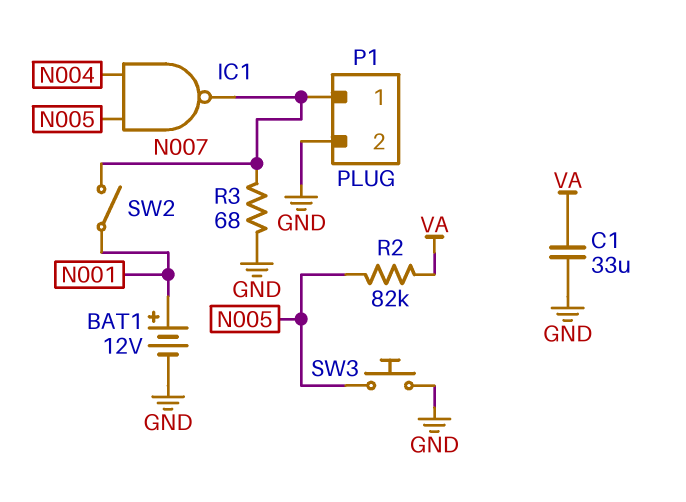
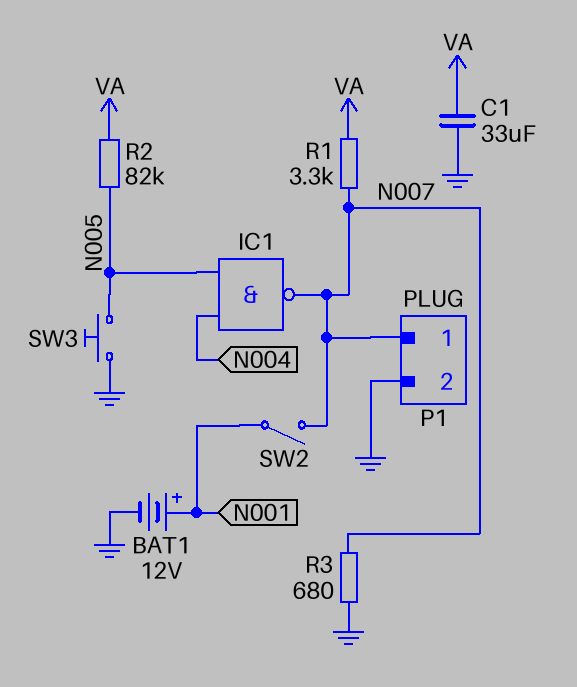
R1: none -> 3.3k (N007, VA)
R3: 68 (GND, N007) -> 680 (GND, N007)

